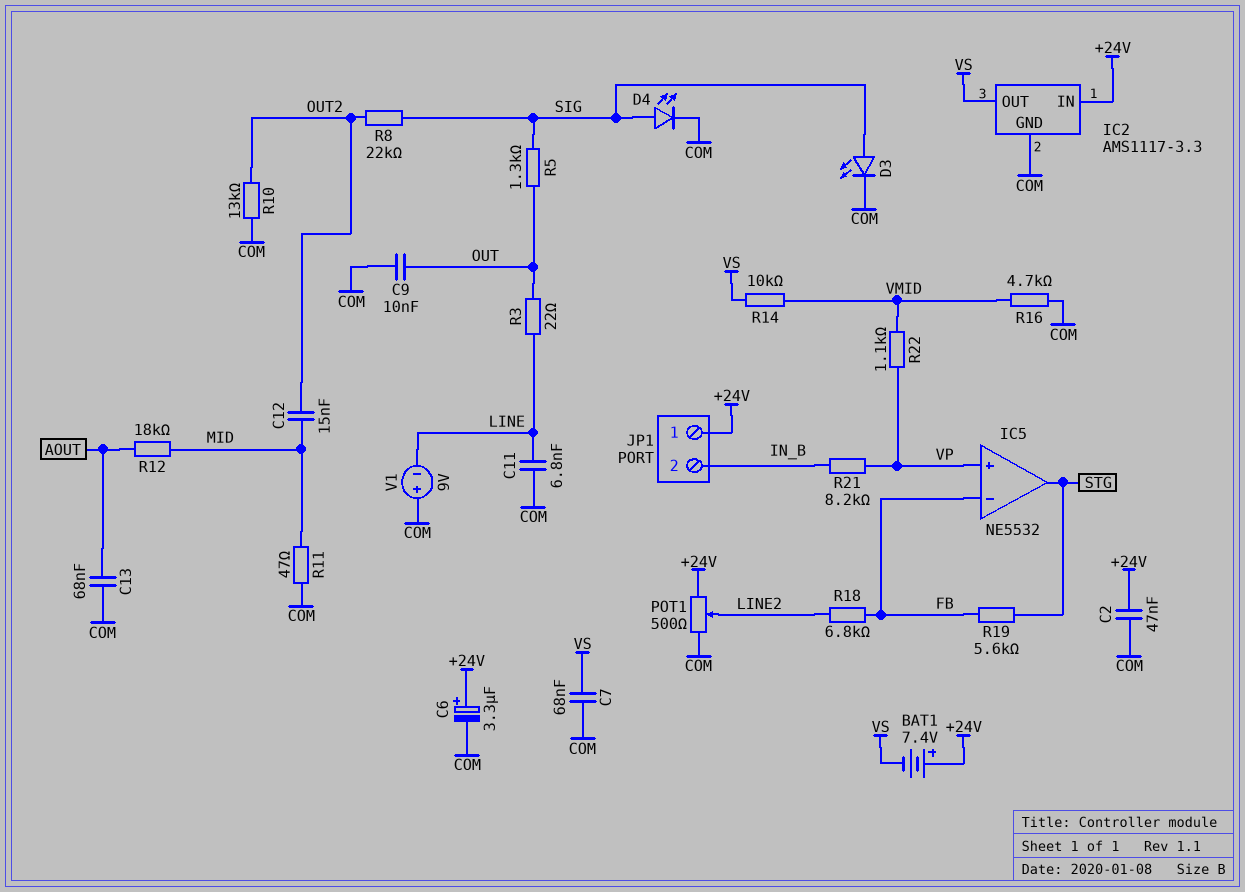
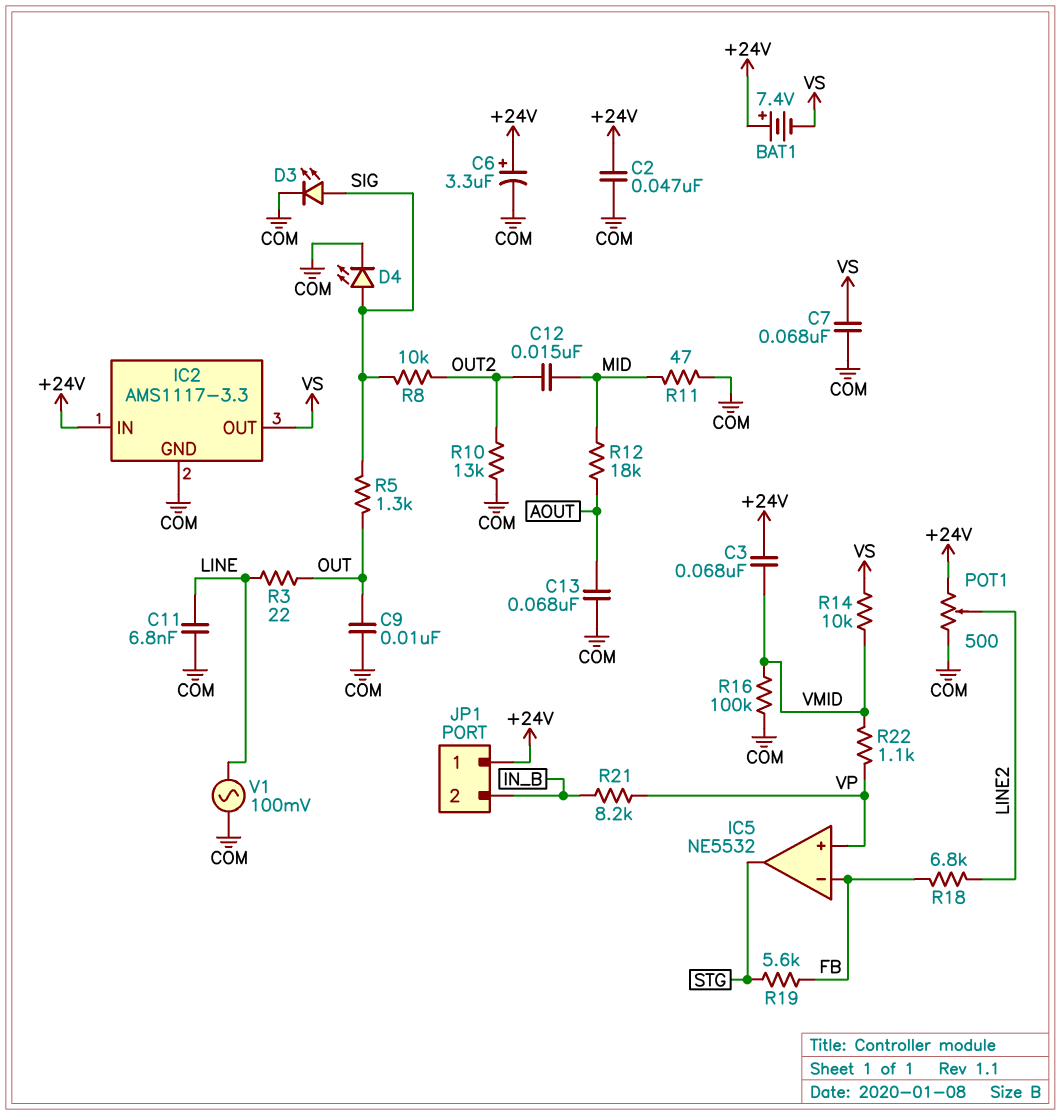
C3: none -> 68nF (+24V, VMID)
R8: 22k (OUT2, SIG) -> 10k (OUT2, SIG)
R16: 4.7k (COM, VMID) -> 100k (COM, VMID)
V1: 9V (plus COM, minus LINE) -> AC 100mV (COM, LINE)

